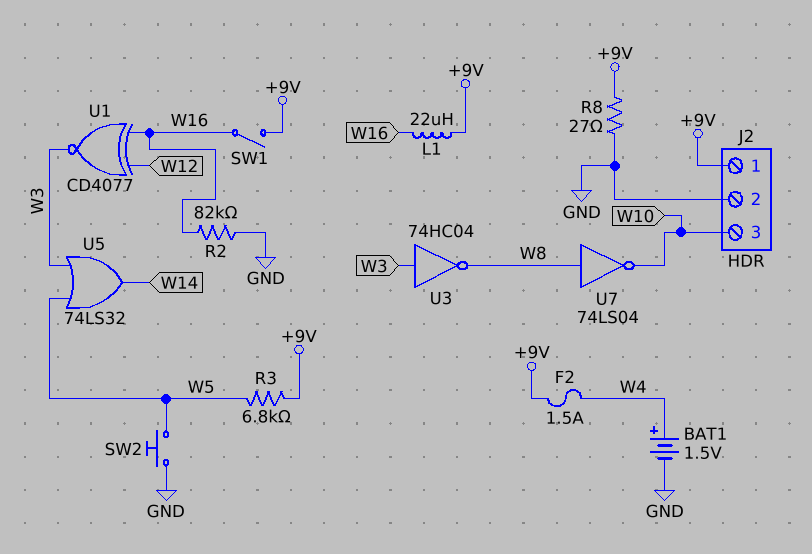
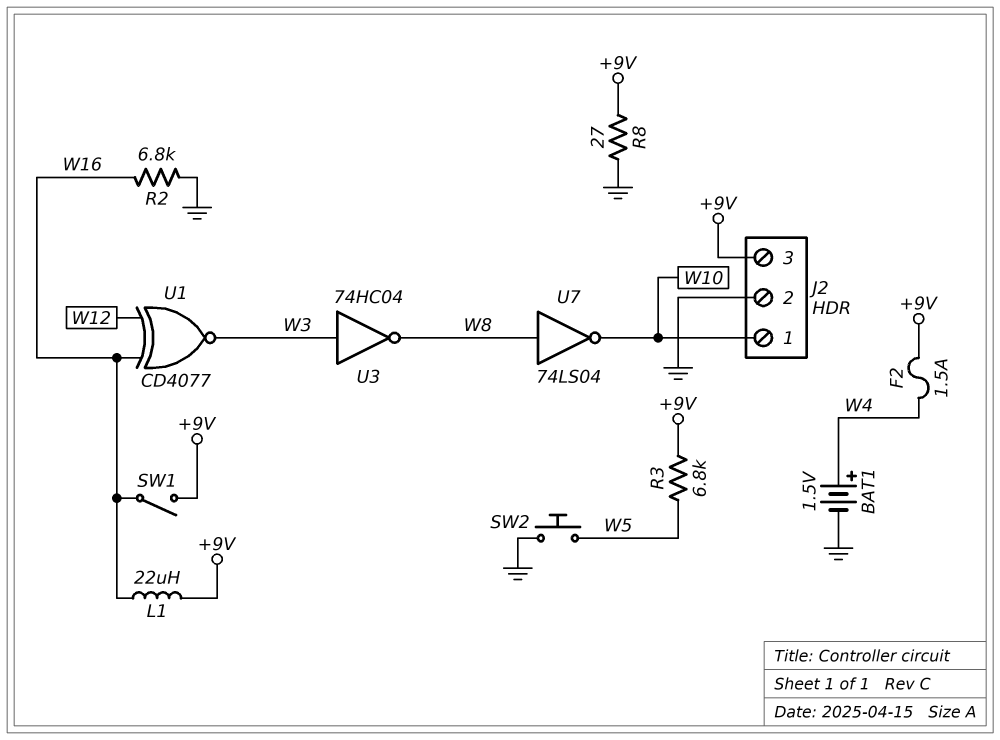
J2 pin 1: +9V -> W10
J2 pin 3: W10 -> +9V
R2: 82k (GND, W16) -> 6.8k (GND, W16)
U5: OR 74LS32 (in W3, in W5, out W14) -> none

